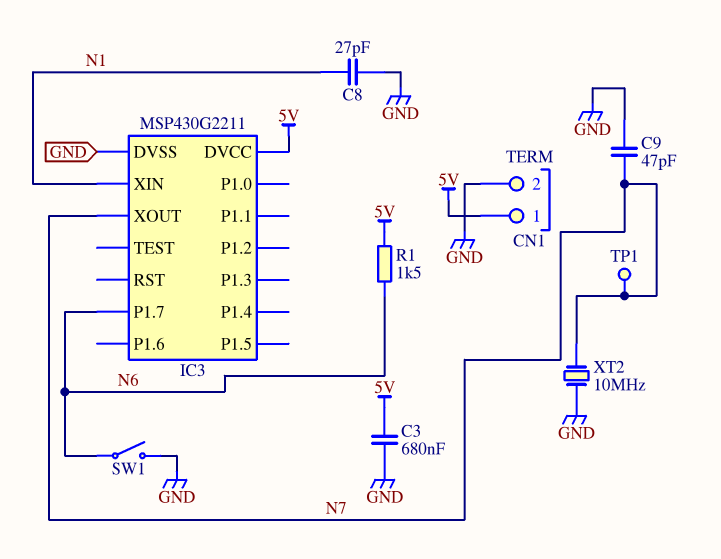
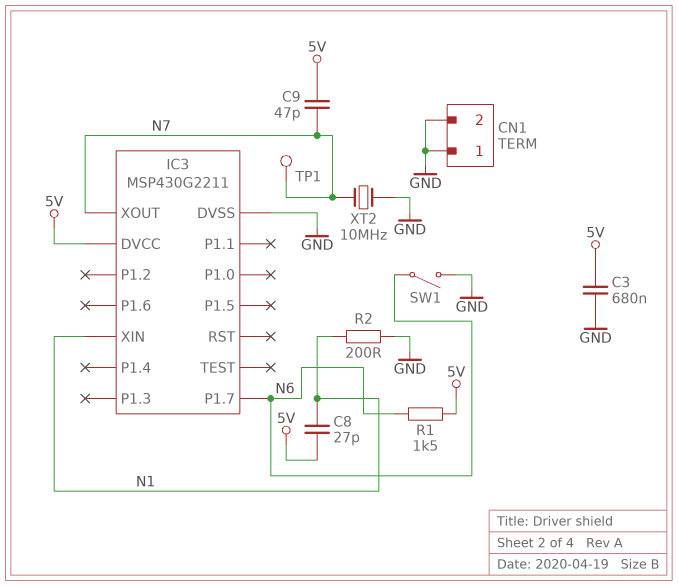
C8: 27pF (GND, N1) -> 27pF (5V, N1)
C9: 47pF (GND, N7) -> 47pF (5V, N7)
CN1 pin 1: 5V -> GND
R2: none -> 200 (GND, N1)

